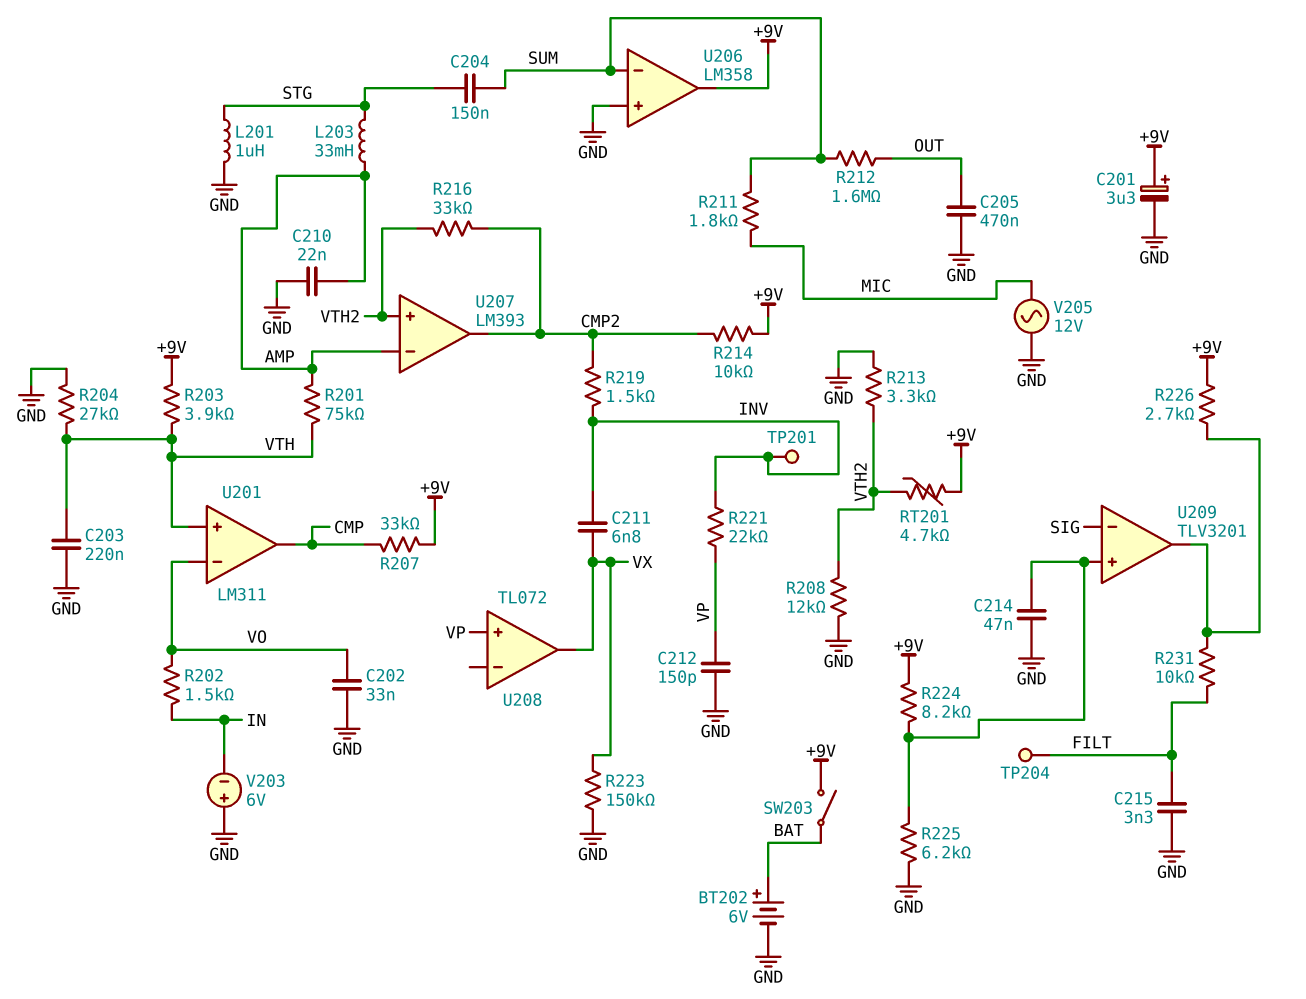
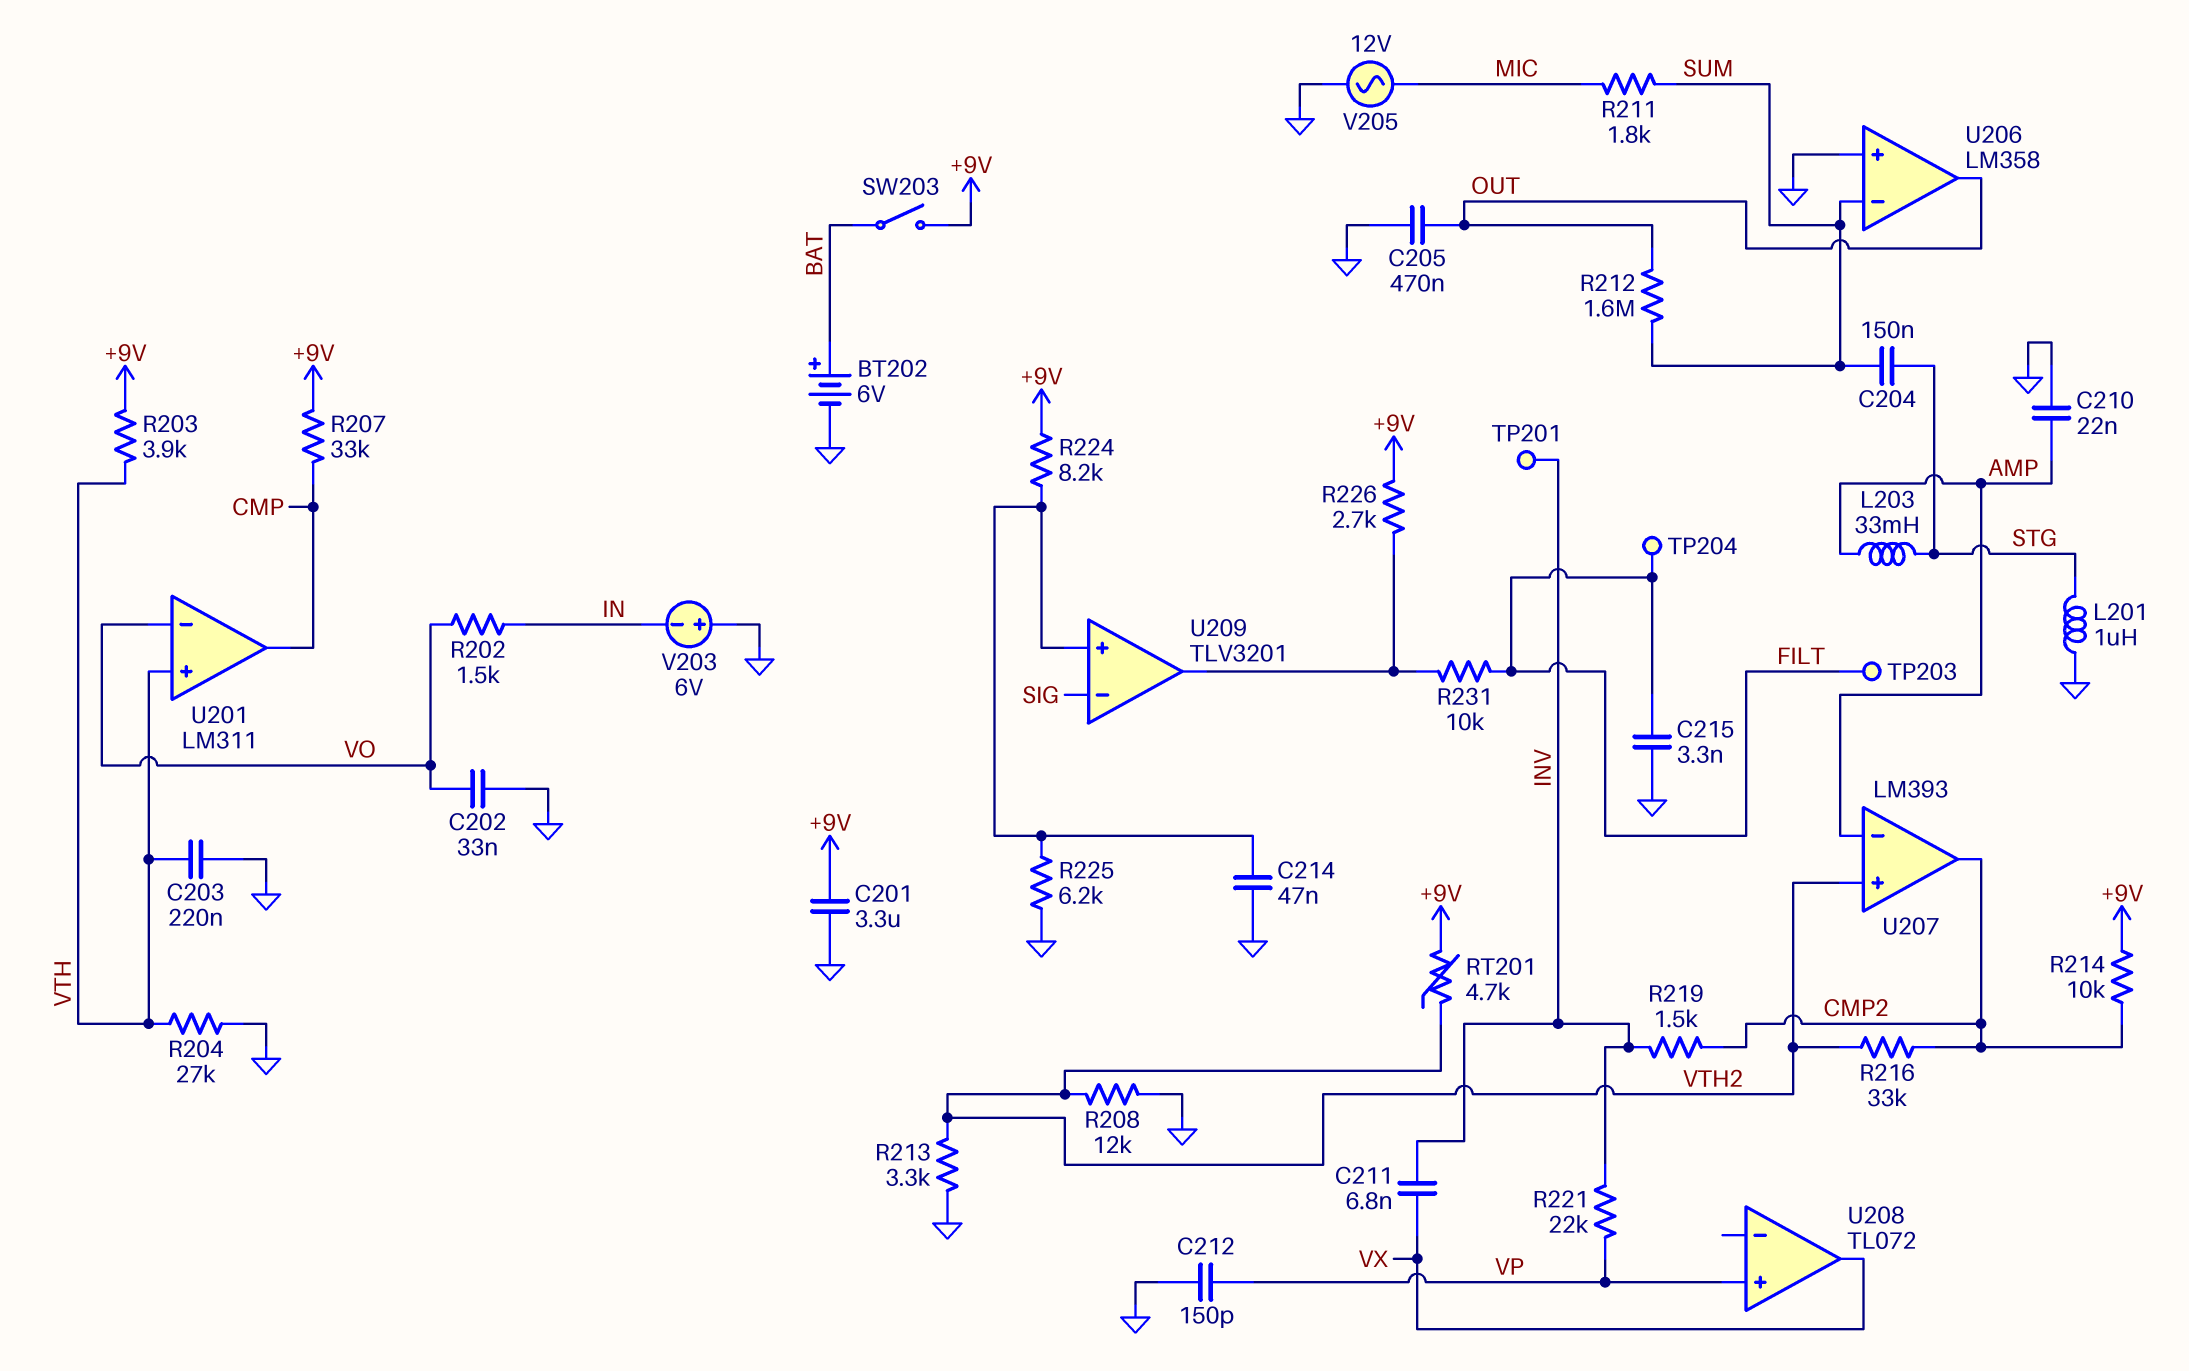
C201: 3.3uF (plus +9V, minus GND) -> 3.3uF (+9V, GND)
R201: 75k (AMP, VTH) -> none
R223: 150k (GND, VX) -> none
TP203: none -> test point (FILT)
U206 pin out: +9V -> OUT

